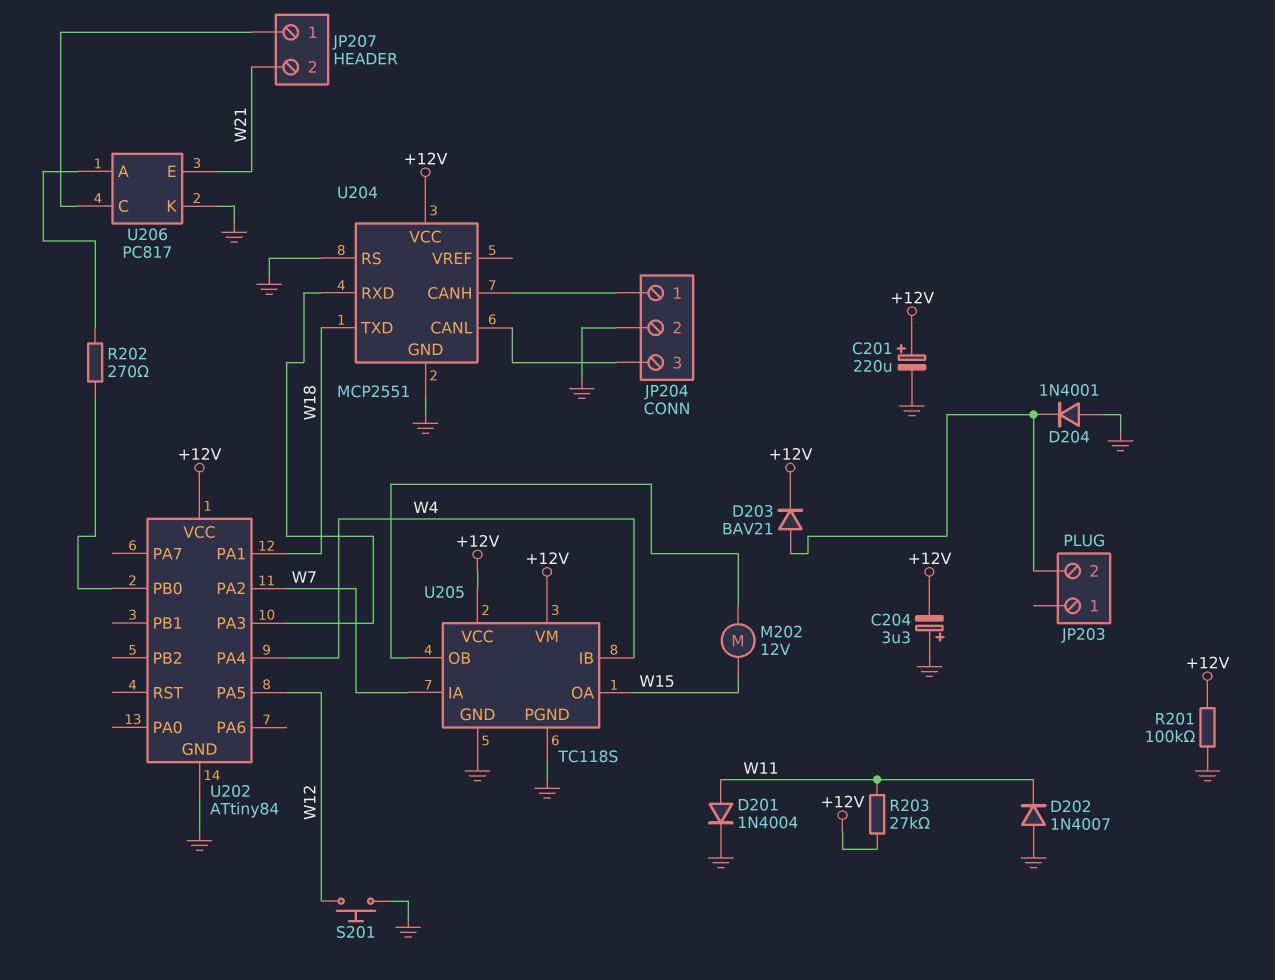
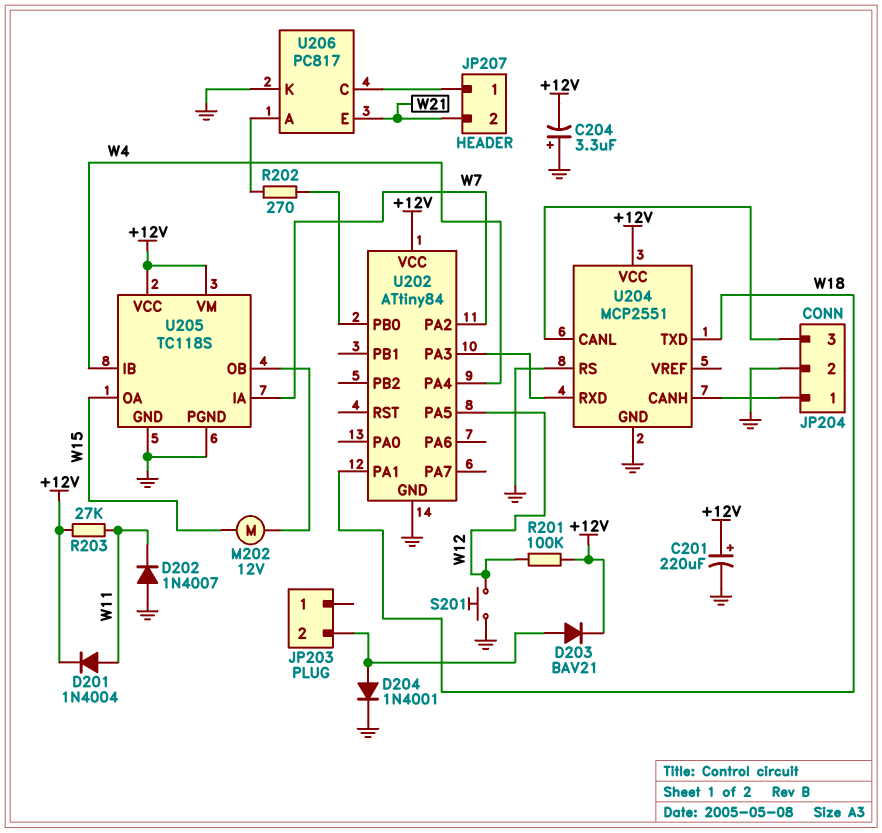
D201: diode 1N4004 (A W11, K GND) -> diode 1N4004 (A W11, K +12V)
D204: diode 1N4001 (A GND, K JP203/2) -> diode 1N4001 (A JP203/2, K GND)
R201: 100k (+12V, GND) -> 100k (+12V, W12)

